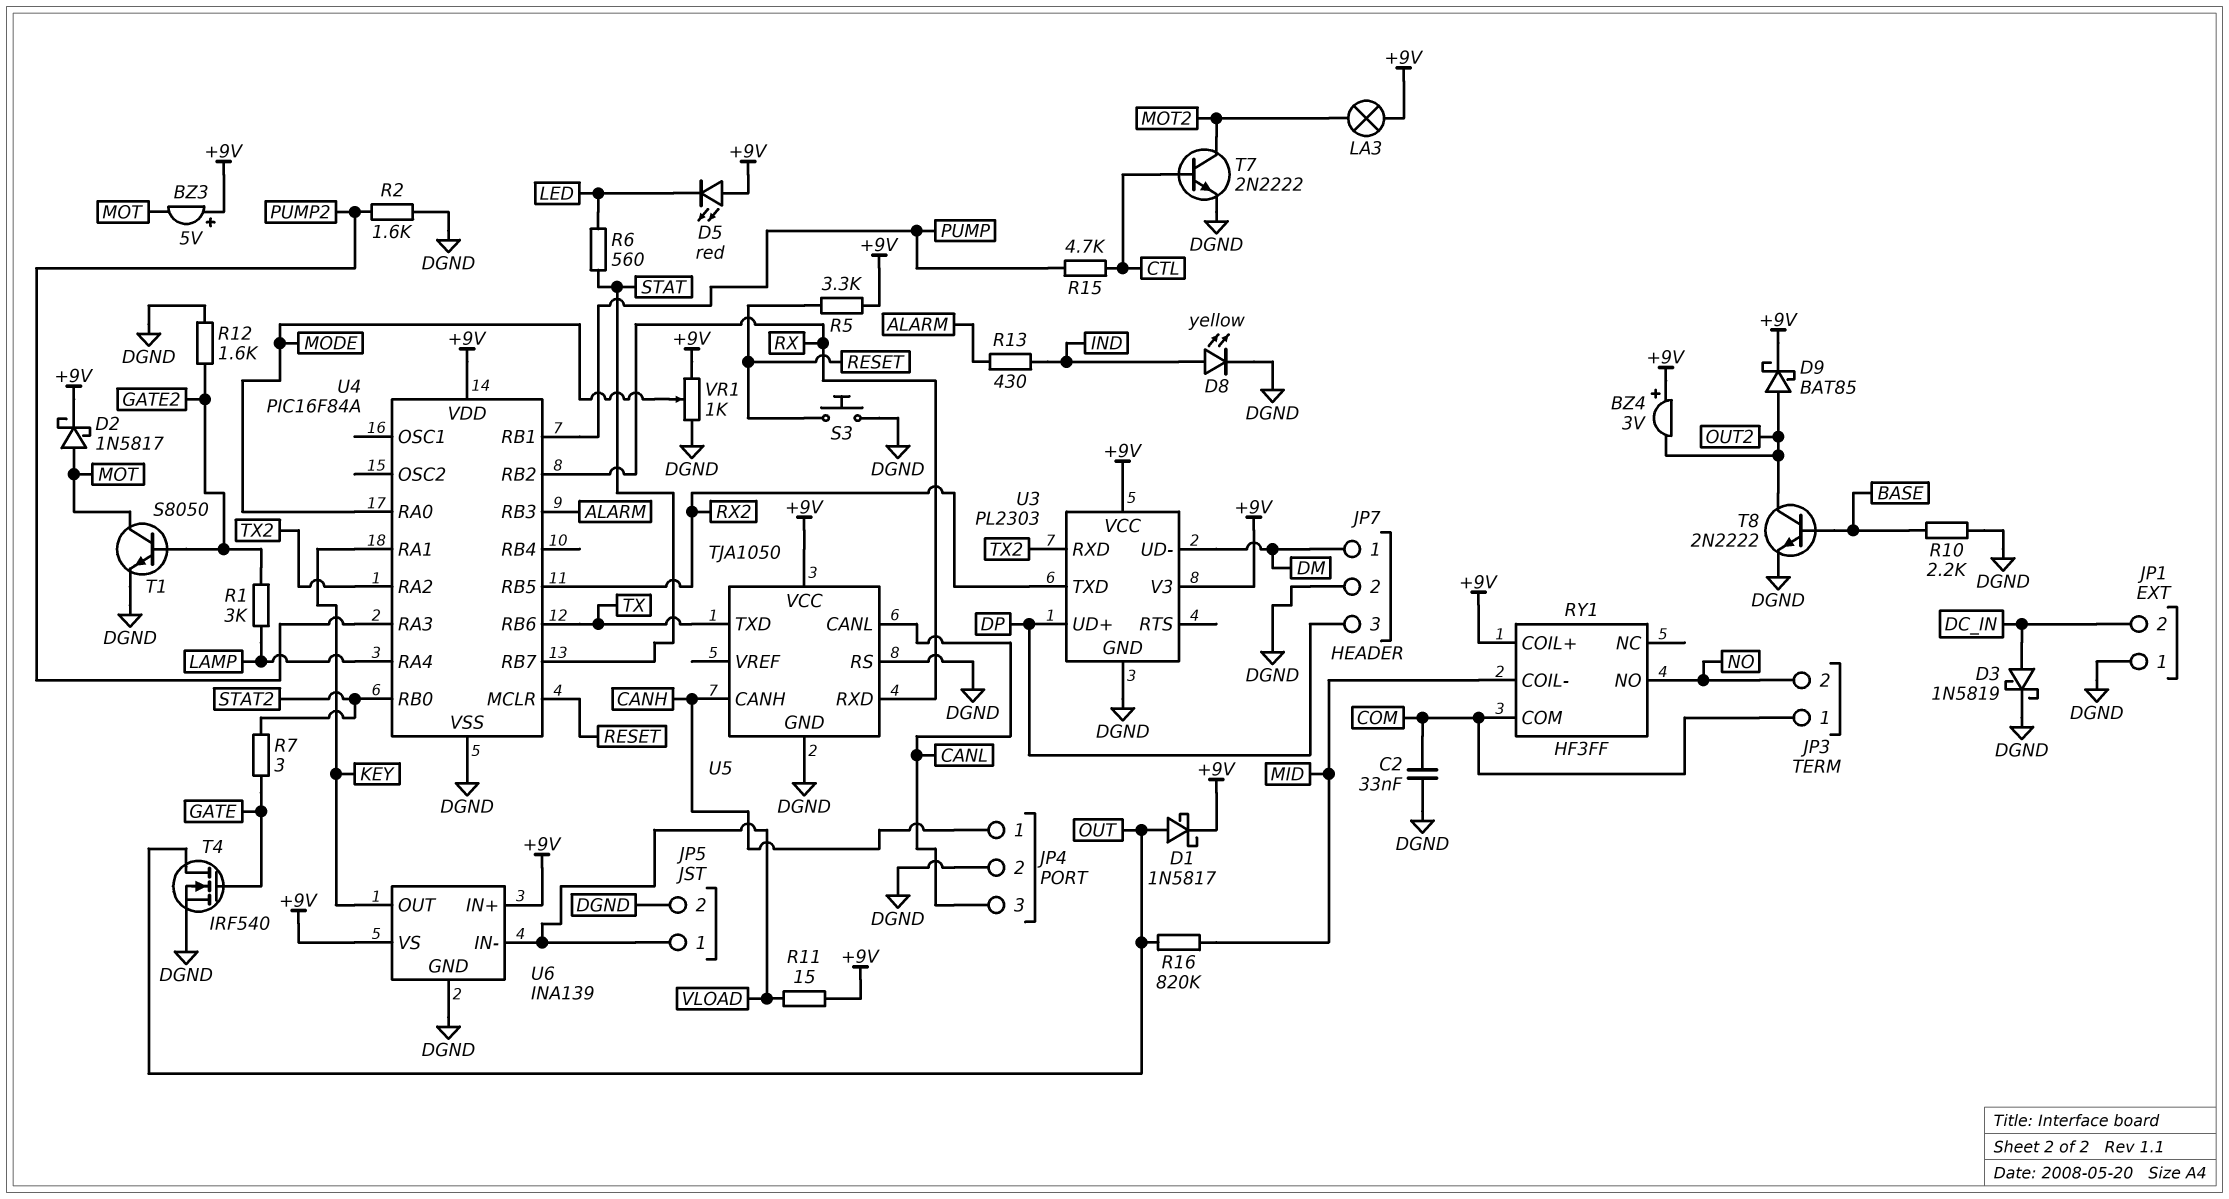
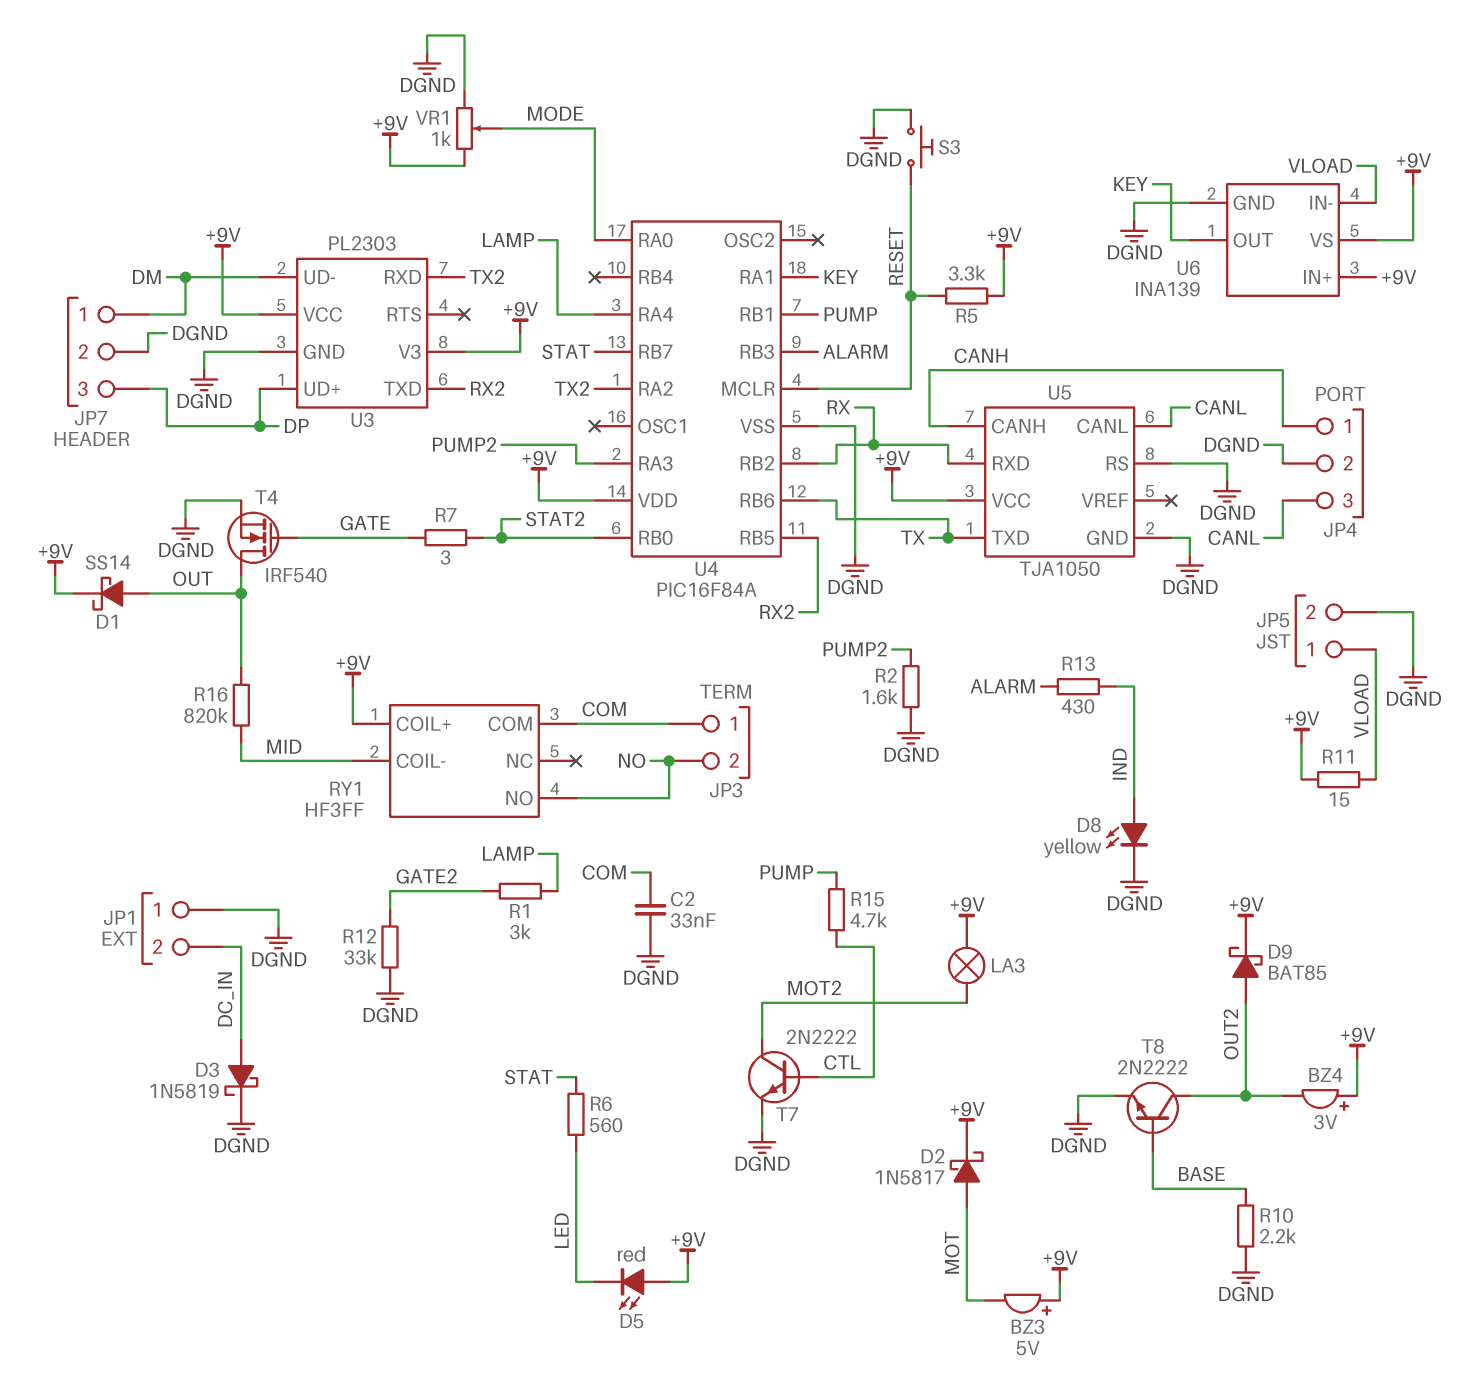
D1: schottky 1N5817 (A OUT, K +9V) -> schottky SS14 (A OUT, K +9V)
R12: 1.6k (DGND, GATE2) -> 33k (DGND, GATE2)
T1: NPN S8050 (B GATE2, C MOT, E DGND) -> none

